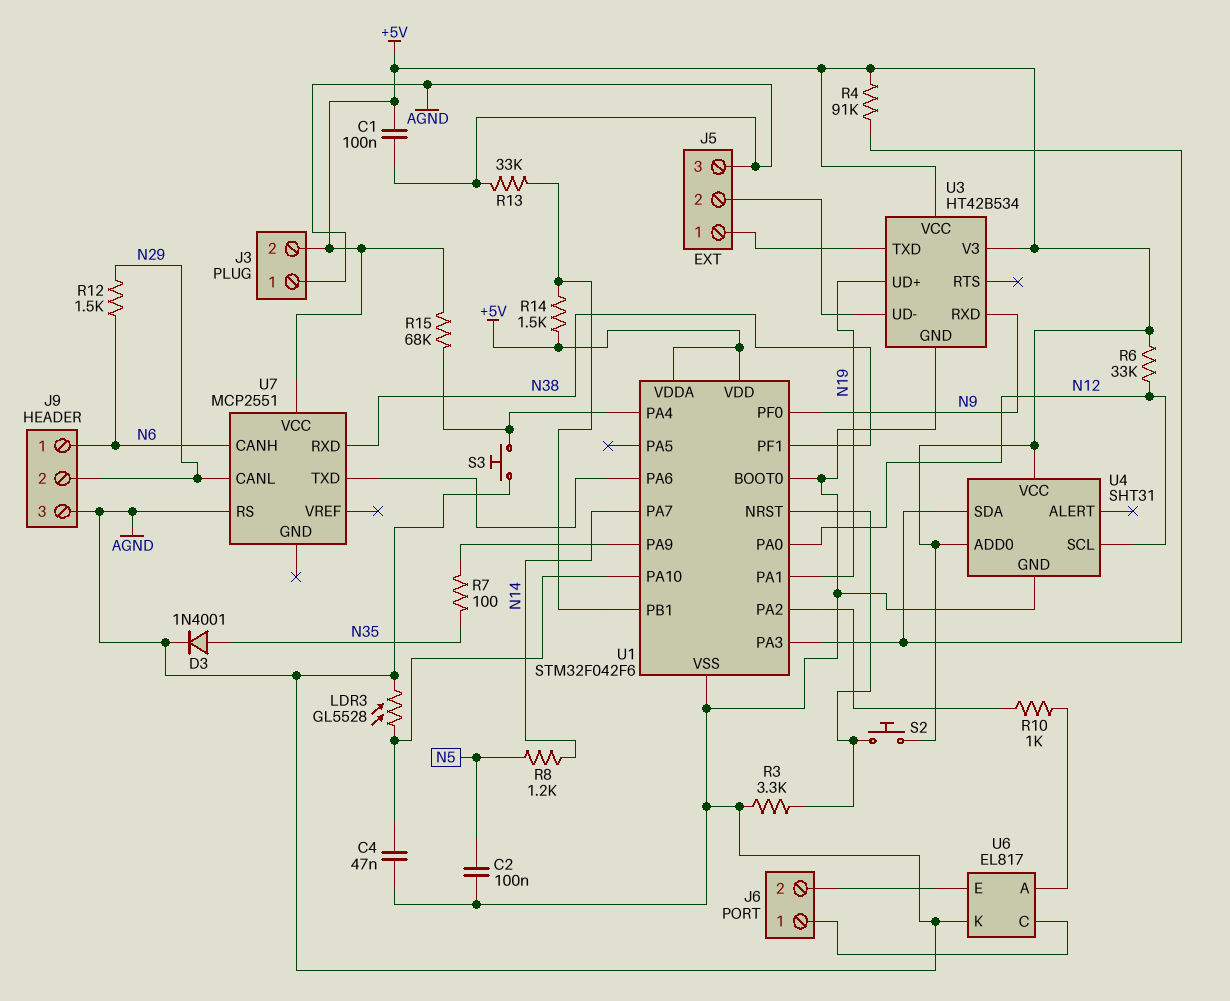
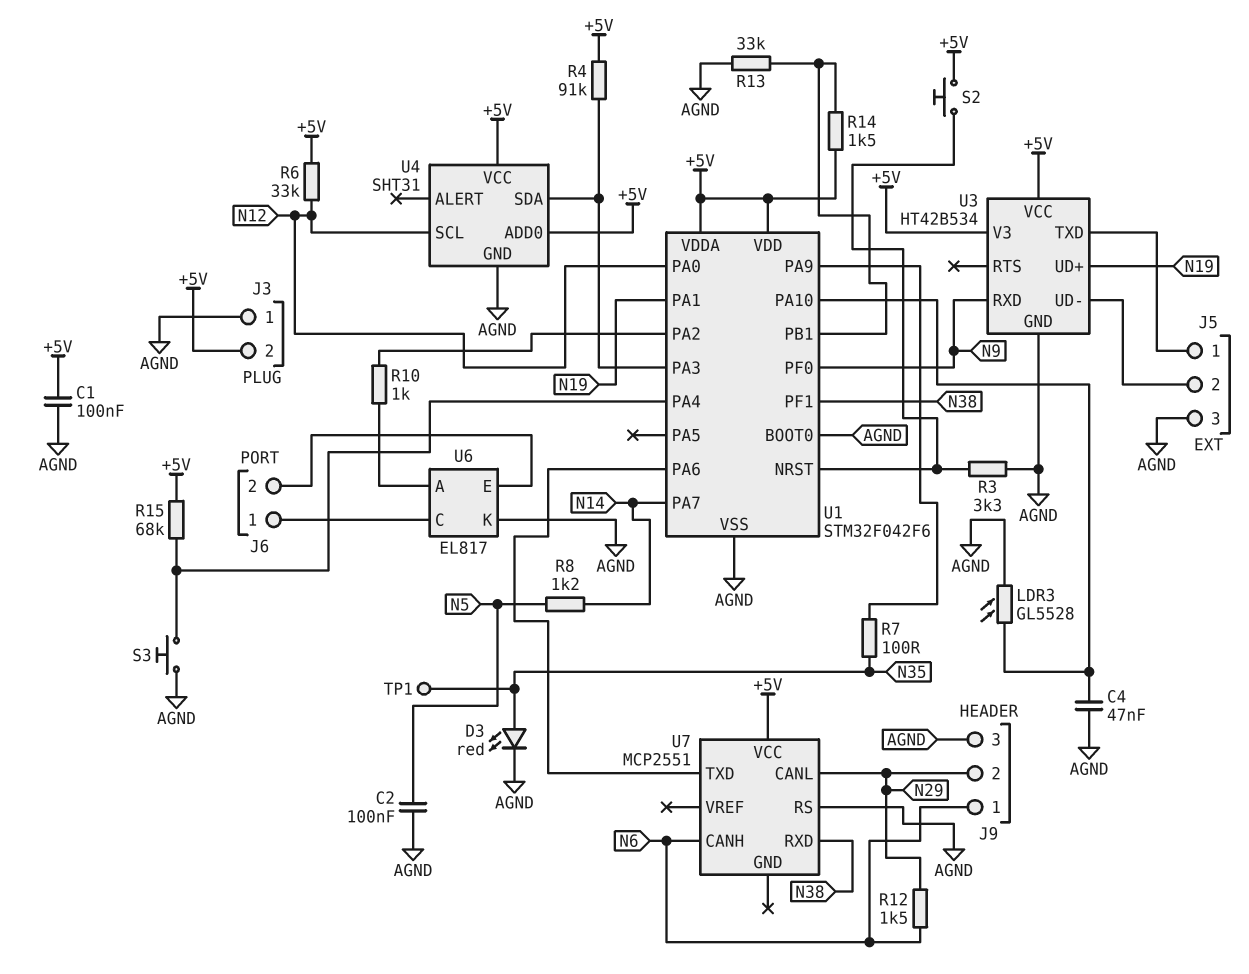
D3: diode 1N4001 (A N35, K AGND) -> LED red (A N35, K AGND)
TP1: none -> test point (N35)

